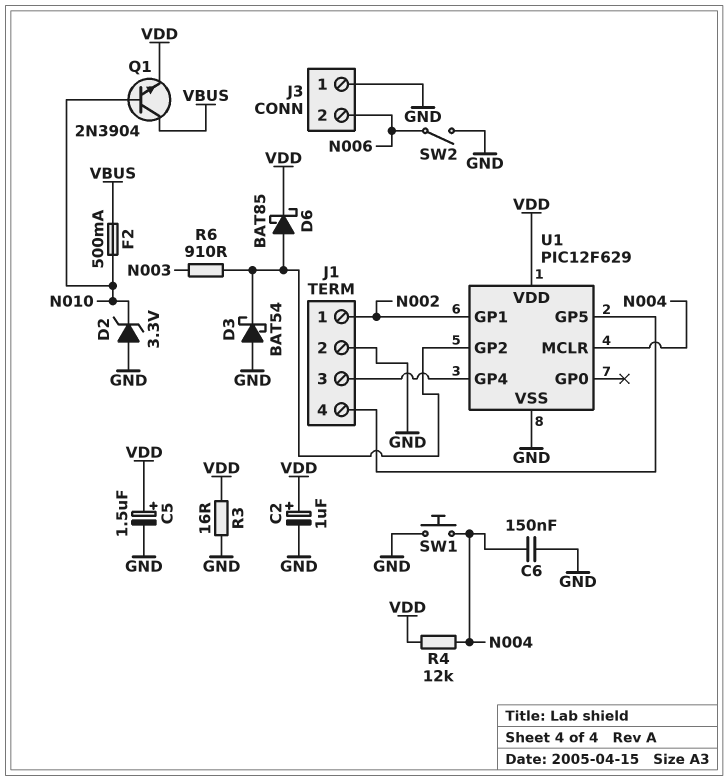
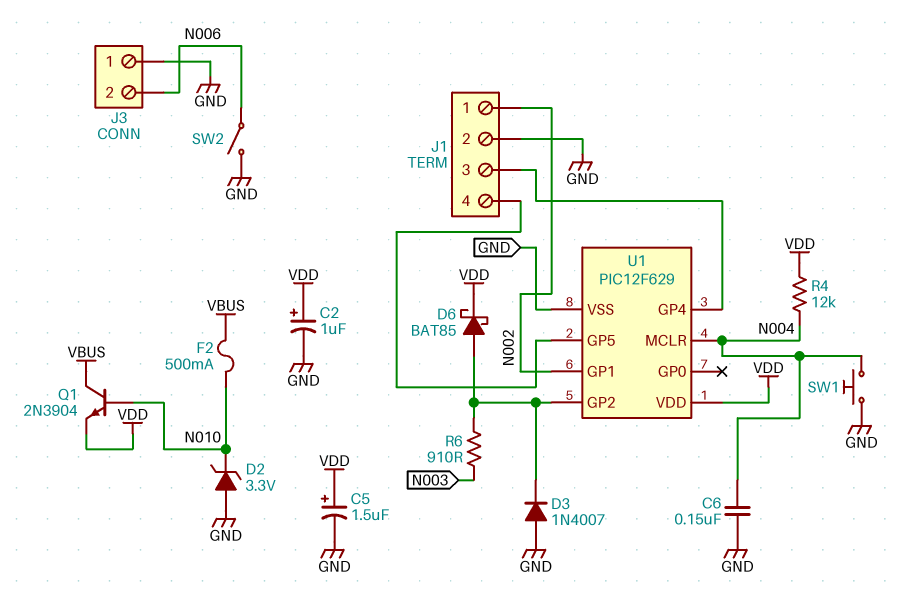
D3: schottky BAT54 (A GND, K U1/GP2) -> diode 1N4007 (A GND, K U1/GP2)
R3: 16 (GND, VDD) -> none

